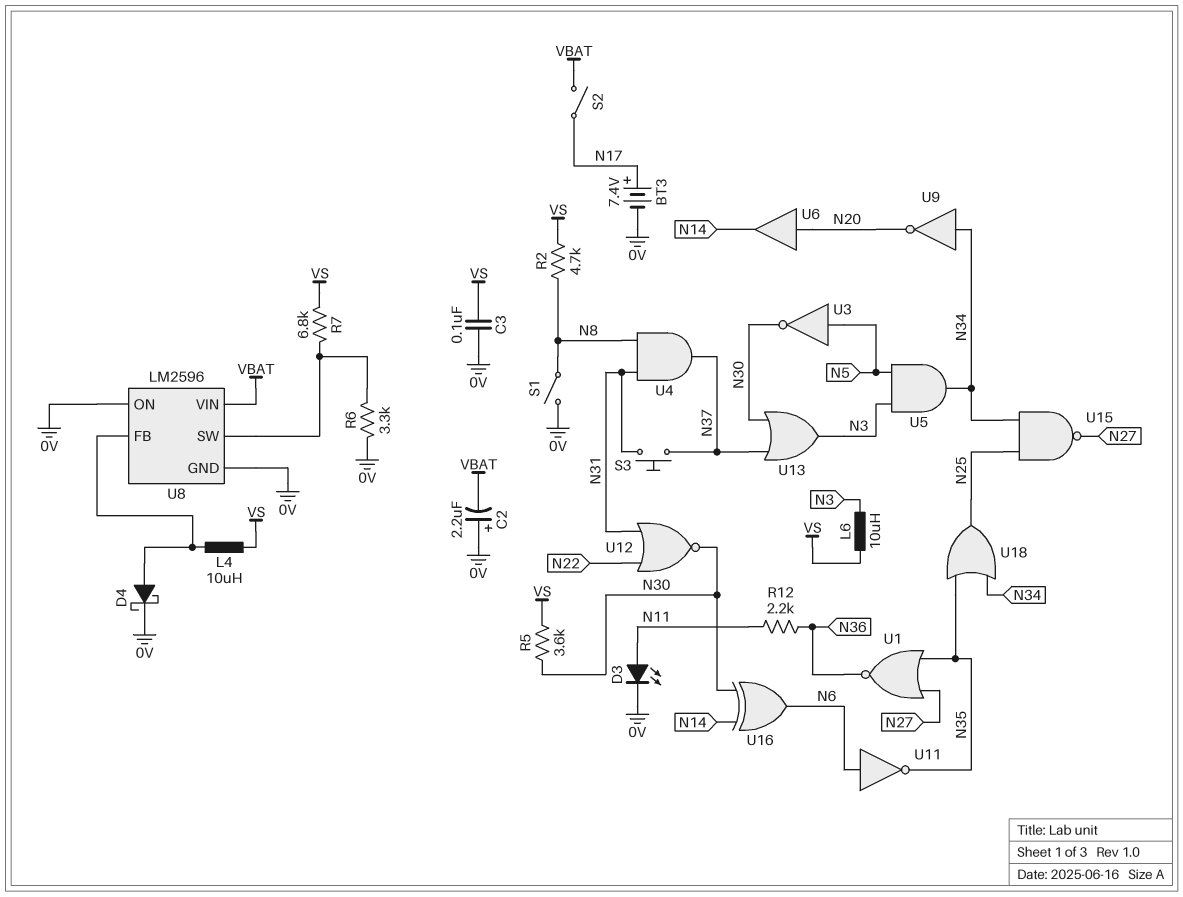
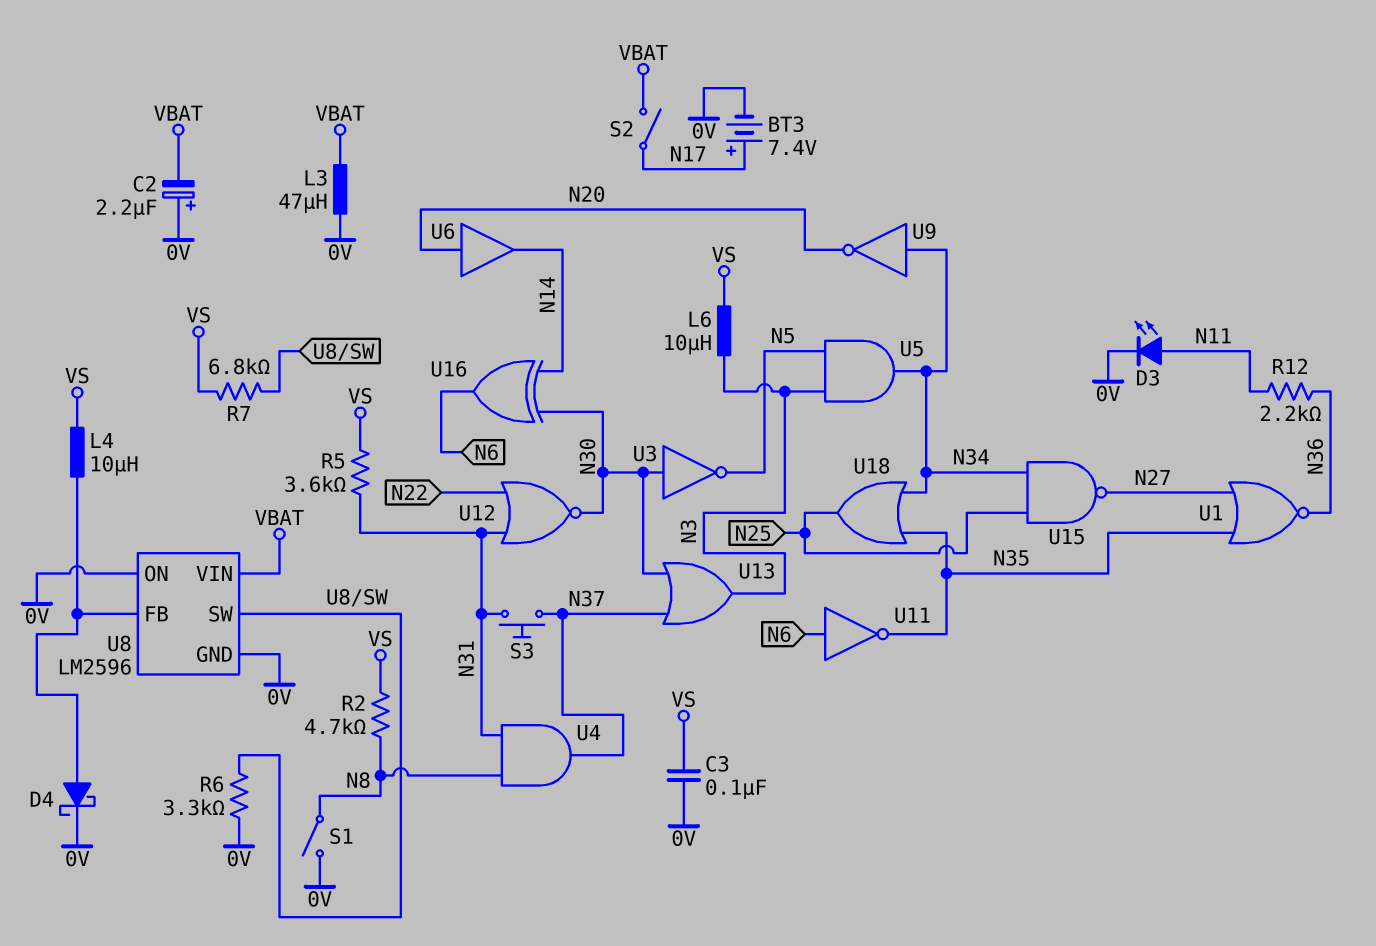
L3: none -> 47uH (0V, VBAT)
R5: 3.6k (N30, VS) -> 3.6k (N31, VS)
U3: NOT (in N5, out N30) -> NOT (in N30, out N5)

